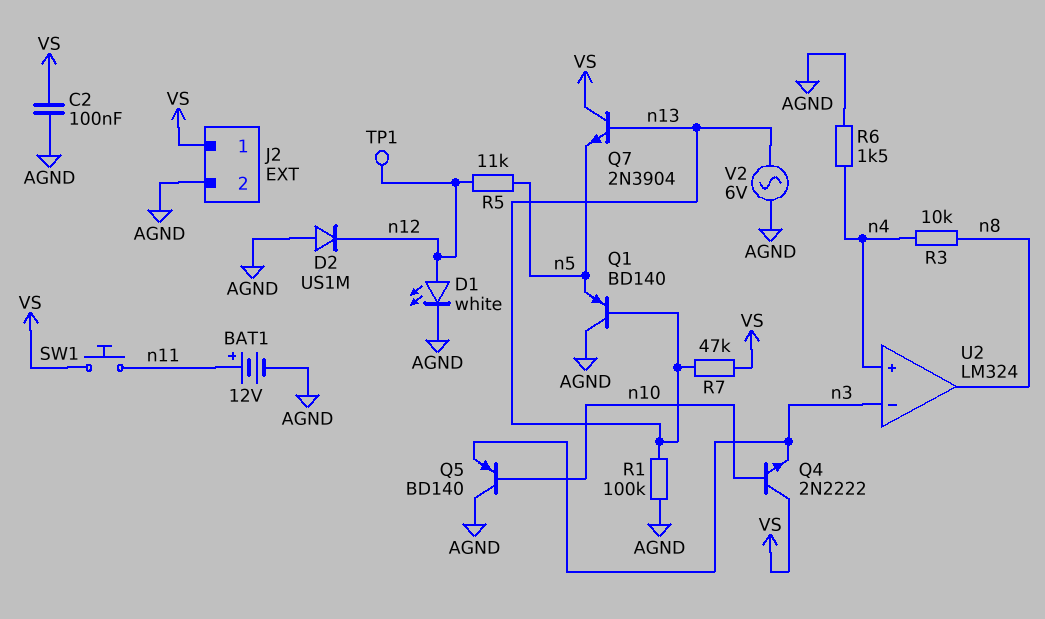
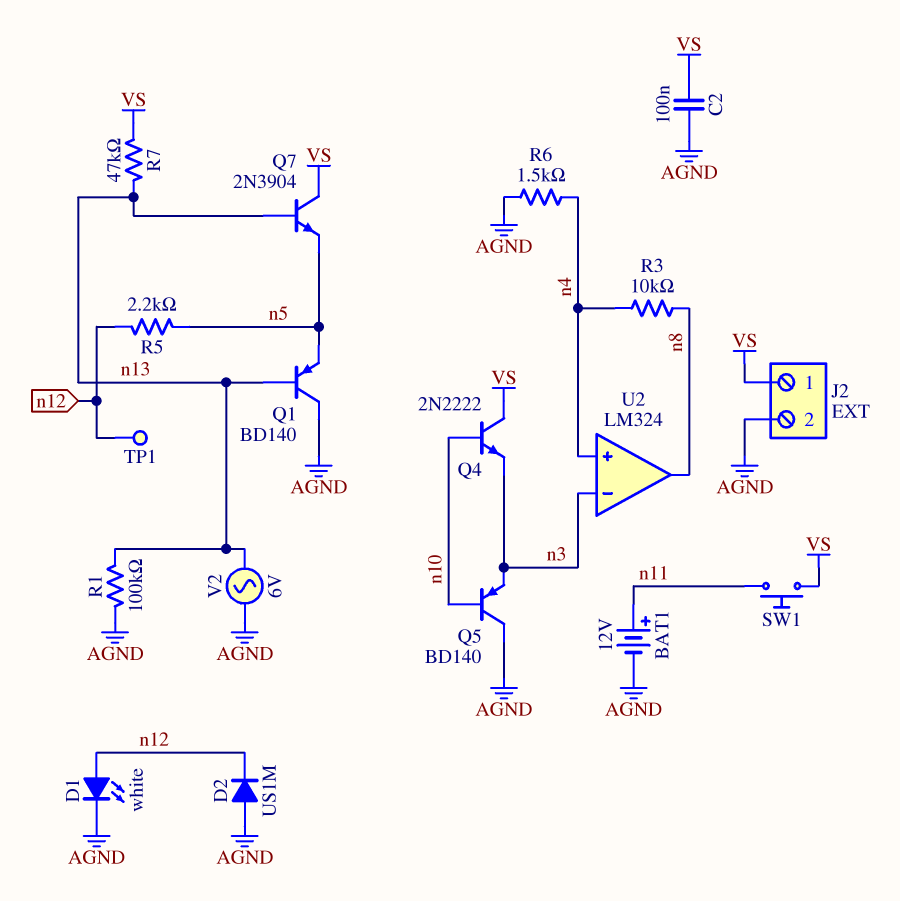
R5: 11k (n5, n12) -> 2.2k (n5, n12)

